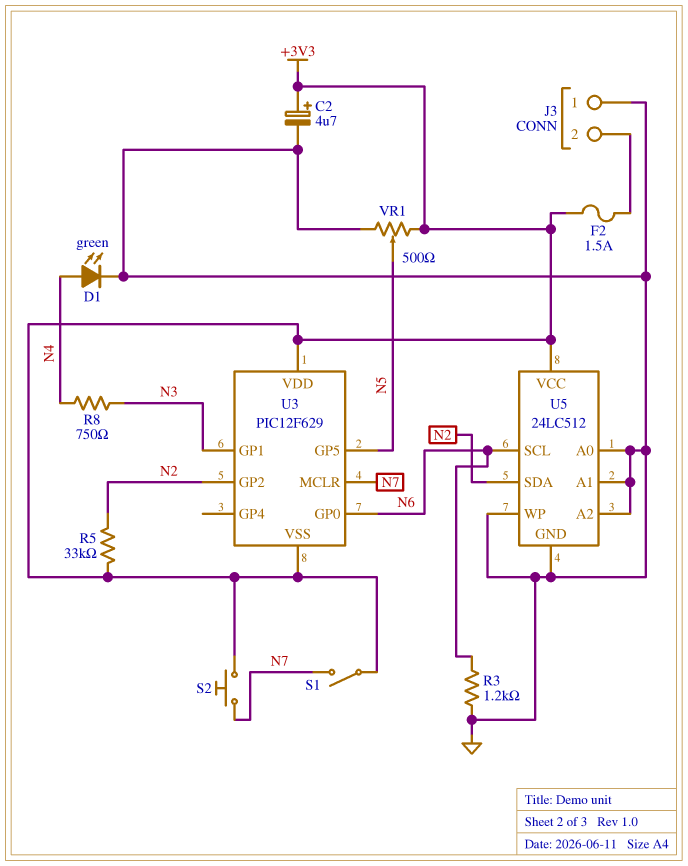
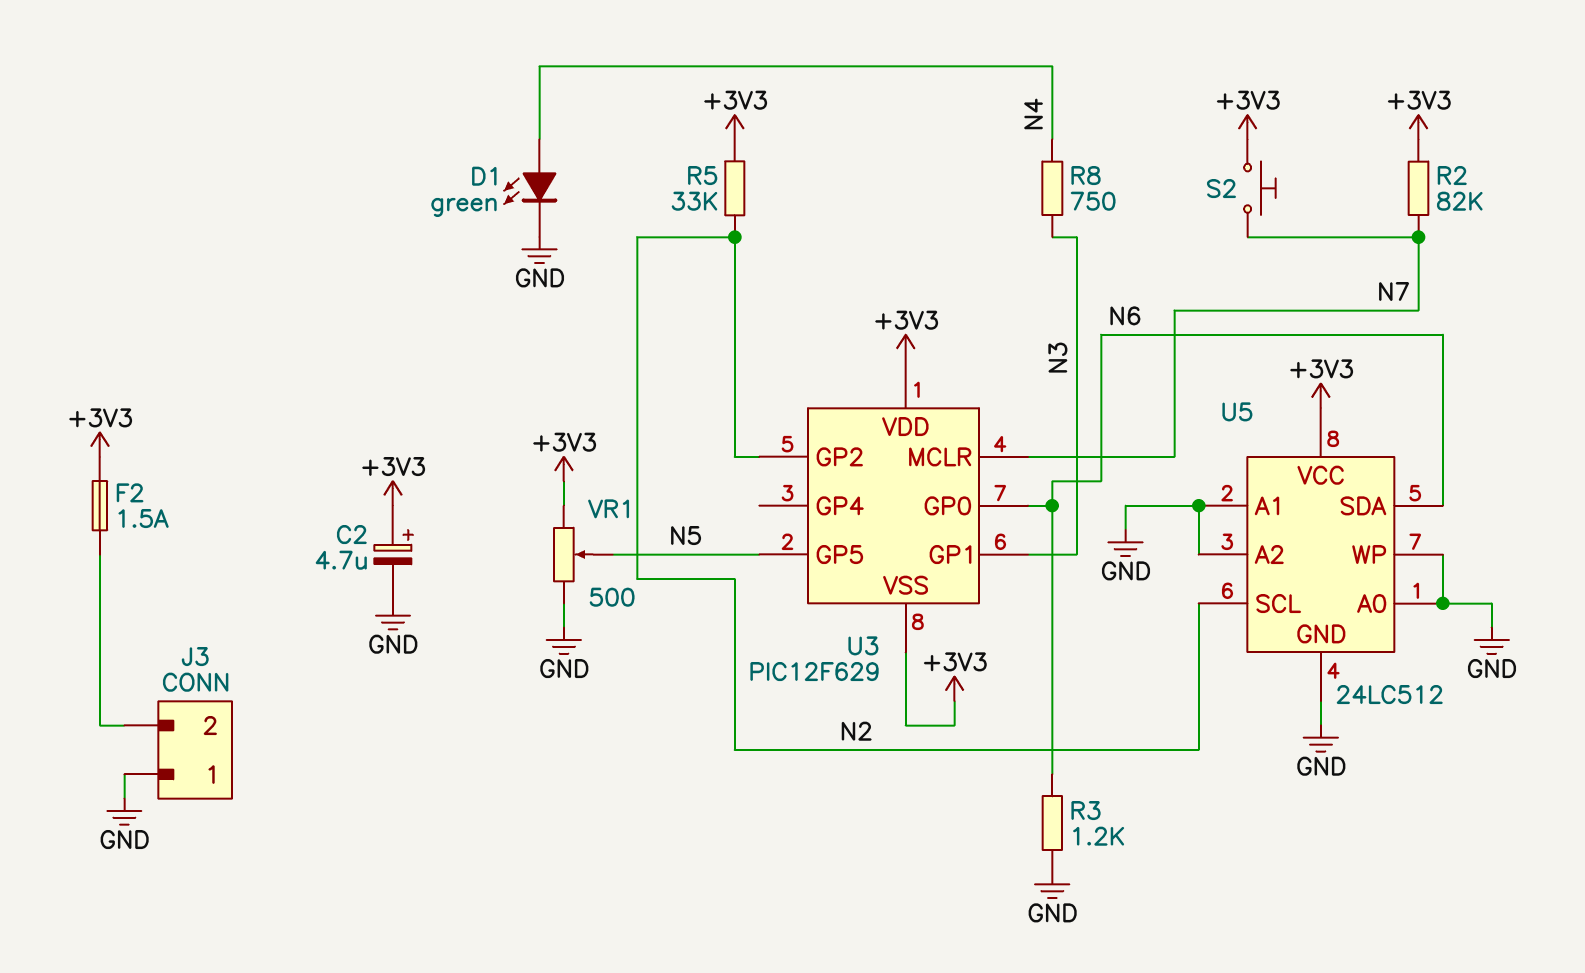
R2: none -> 82k (+3V3, N7)
S1: switch (+3V3, N7) -> none
U5 pin SCL: N6 -> N2
U5 pin SDA: N2 -> N6

